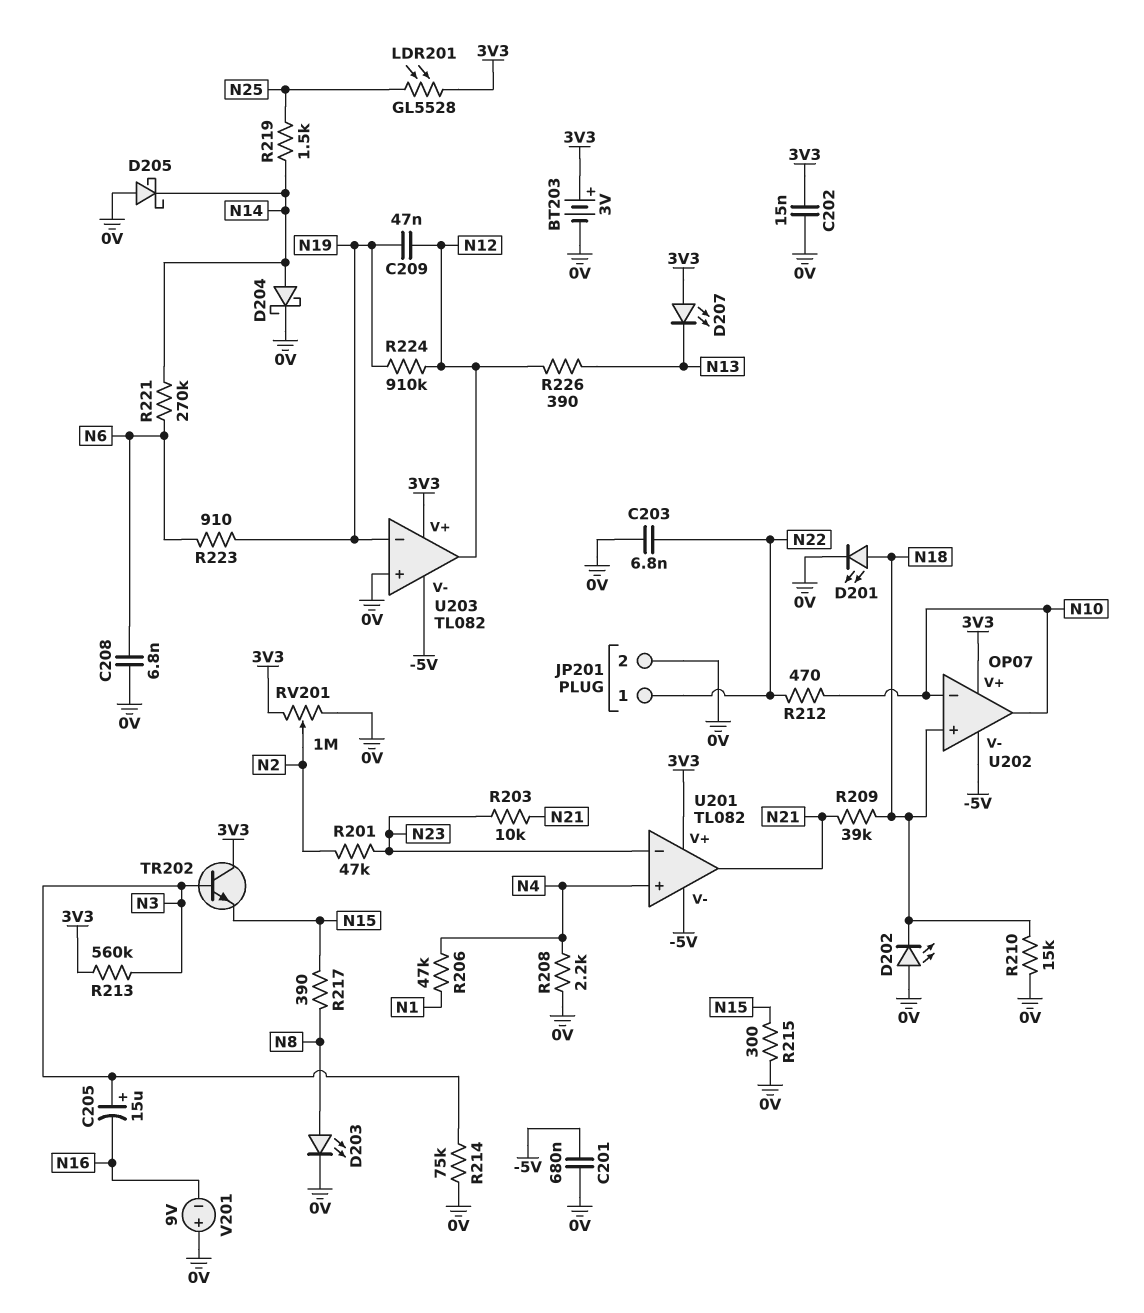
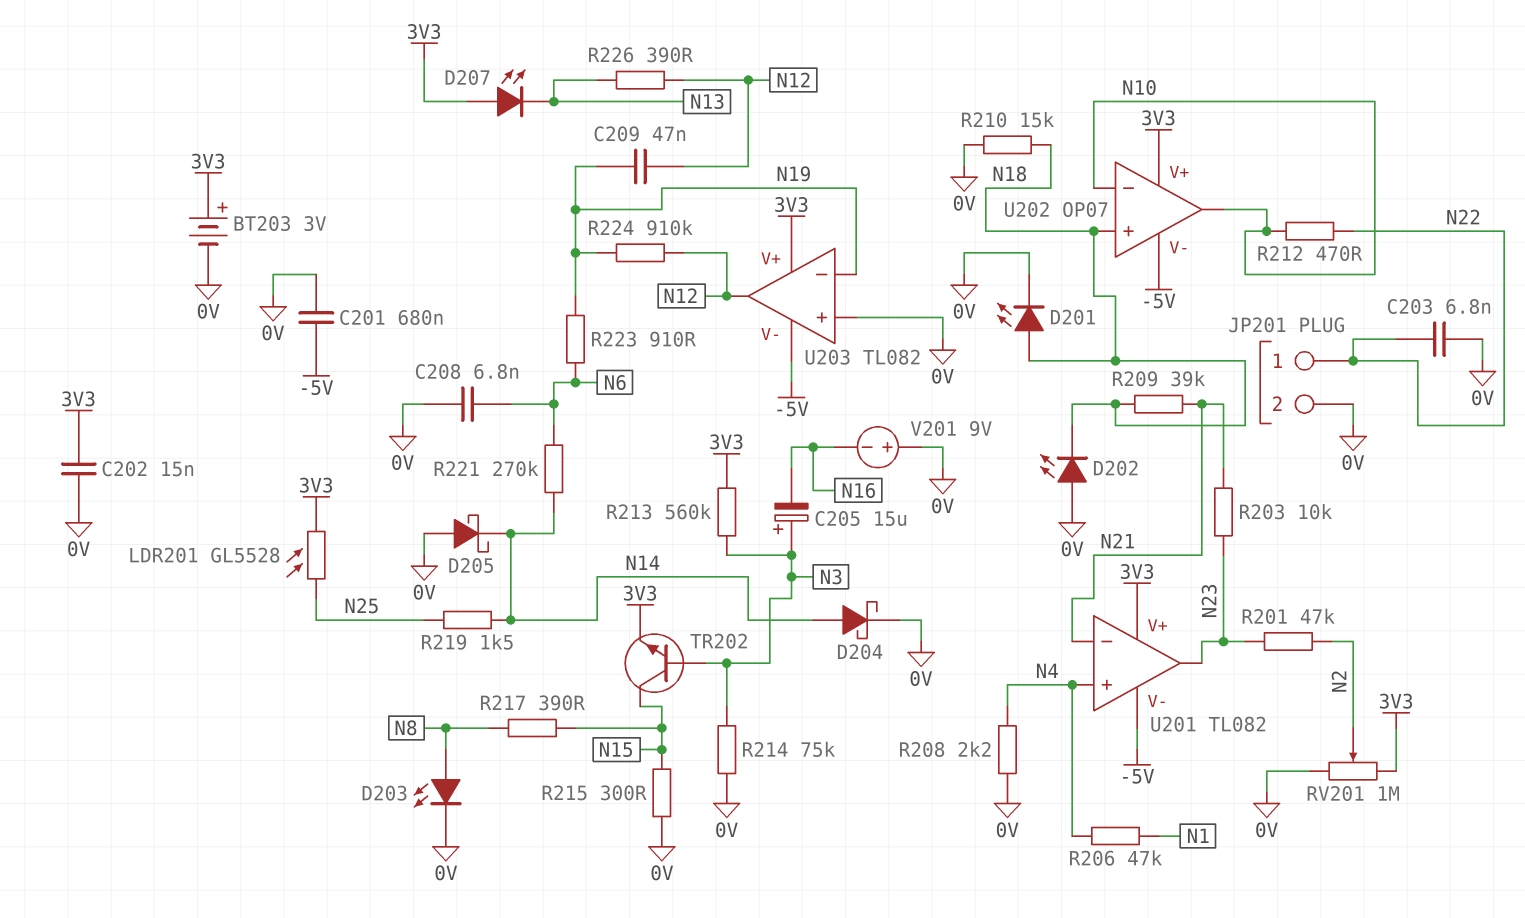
TR202: NPN (B N3, C 3V3, E N15) -> NPN (B N3, C N15, E 3V3)
U201 pin in-: N23 -> N21
U201 pin out: N21 -> N23

